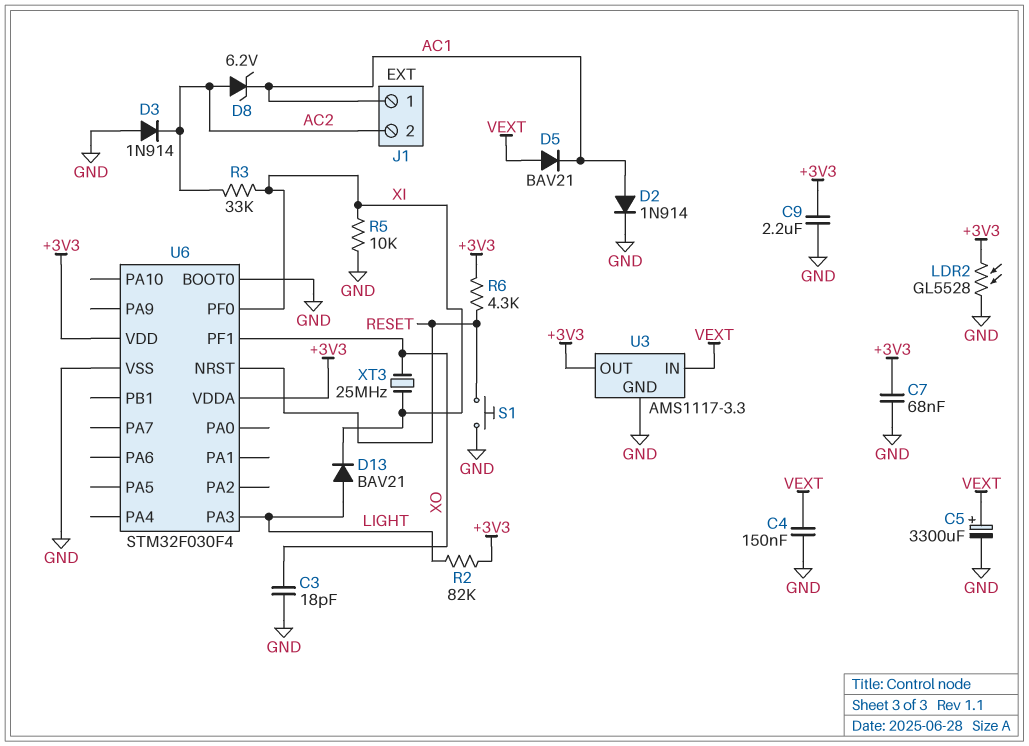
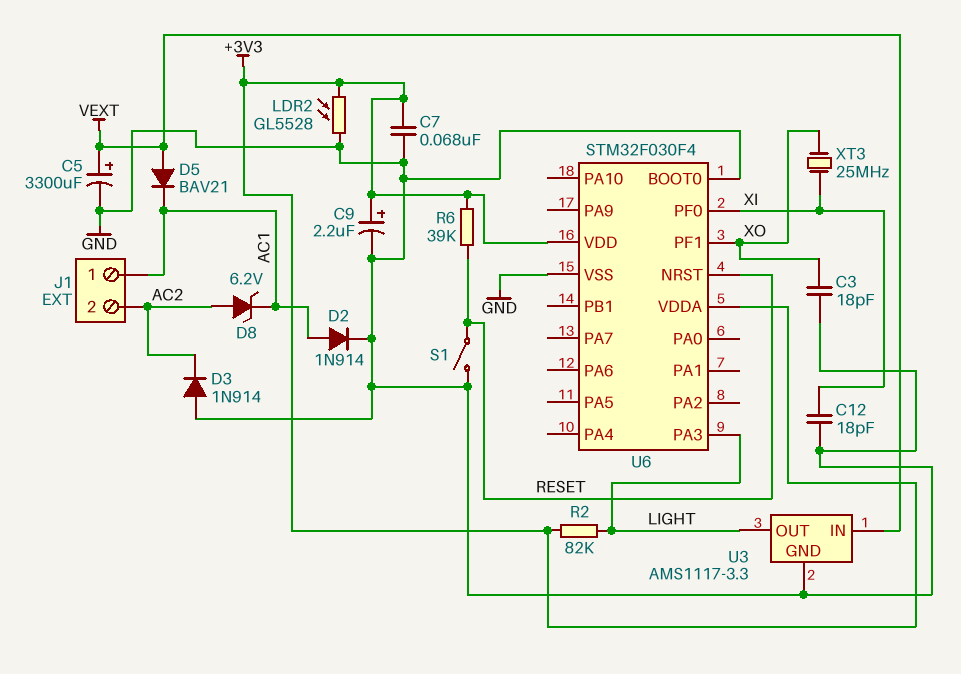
C4: 150nF (GND, VEXT) -> none
C9: 2.2uF (+3V3, GND) -> 2.2uF (plus +3V3, minus GND)
C12: none -> 18pF (GND, XI)
D13: diode BAV21 (A LIGHT, K XI) -> none
R3: 33k (AC2, XI) -> none
R5: 10k (GND, XI) -> none
R6: 4.3k (+3V3, RESET) -> 39k (+3V3, RESET)
S1: button (GND, RESET) -> switch (GND, RESET)
U3 pin OUT: +3V3 -> LIGHT

